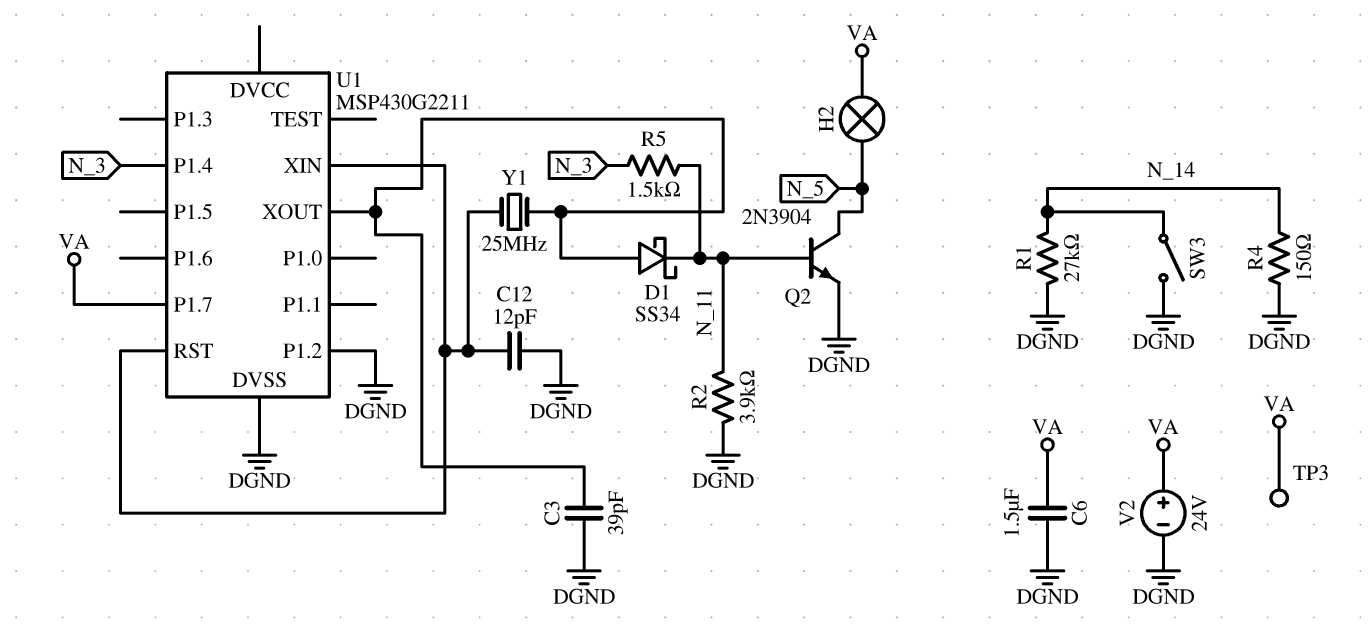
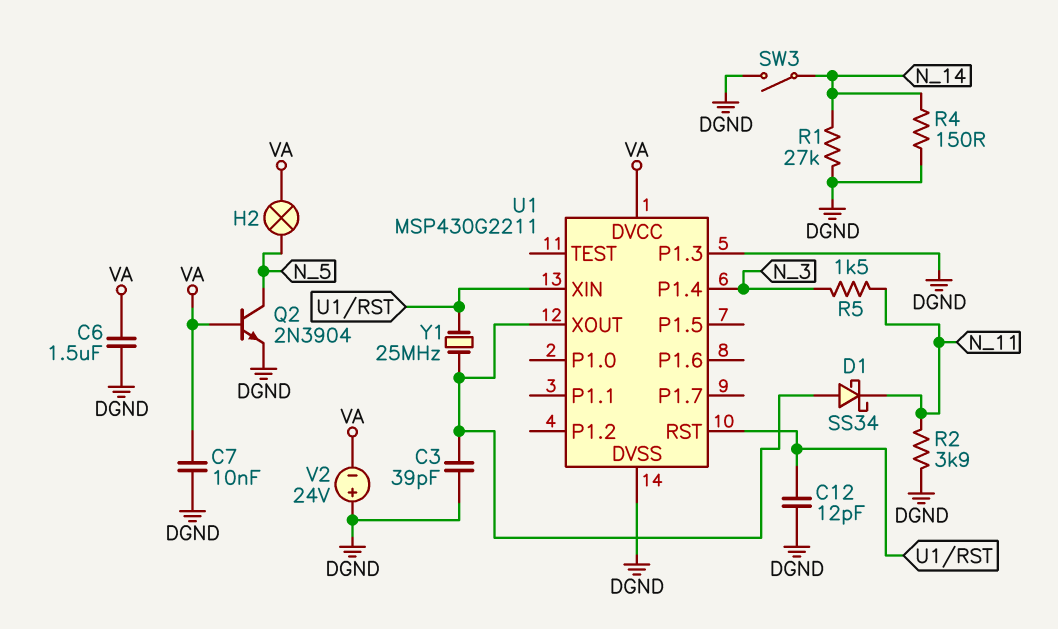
C7: none -> 10nF (DGND, VA)
Q2: NPN 2N3904 (B N_11, C N_5, E DGND) -> NPN 2N3904 (B VA, C N_5, E DGND)
TP3: test point (VA) -> none
U1 pin DVCC: none -> VA
U1 pin P1.2: DGND -> none
U1 pin P1.3: none -> DGND
U1 pin P1.7: VA -> none
V2: 24V (plus VA, minus DGND) -> 24V (plus DGND, minus VA)

